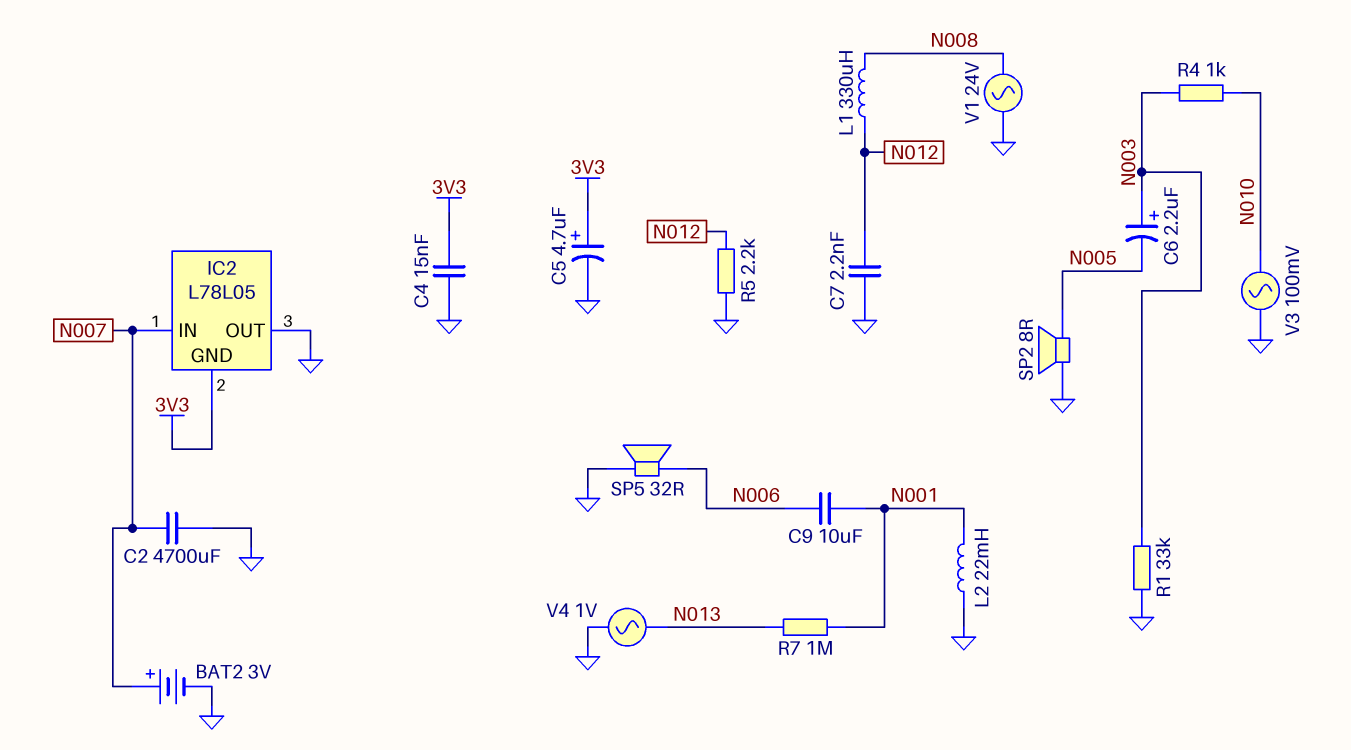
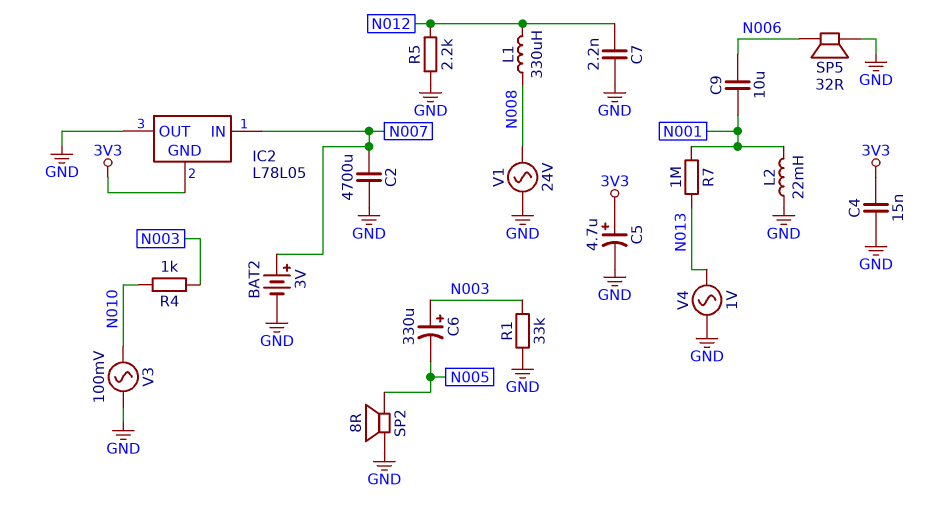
C6: 2.2uF (plus N003, minus N005) -> 330uF (plus N003, minus N005)

